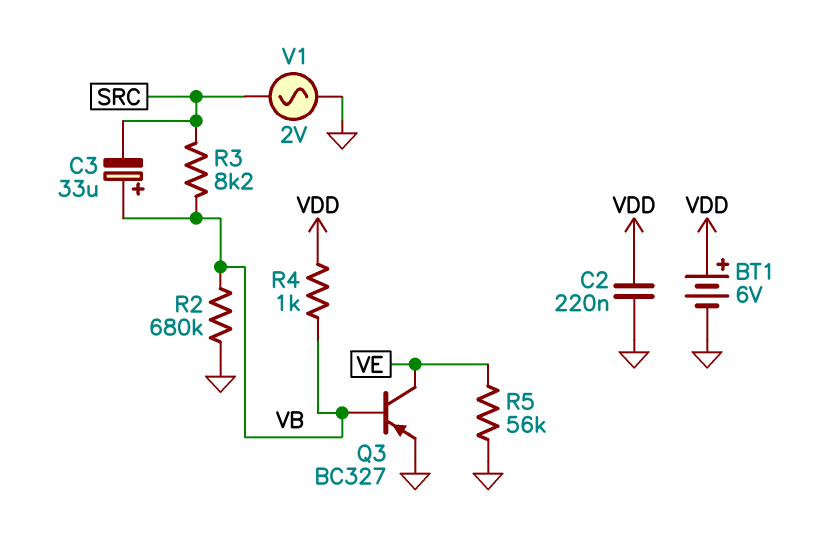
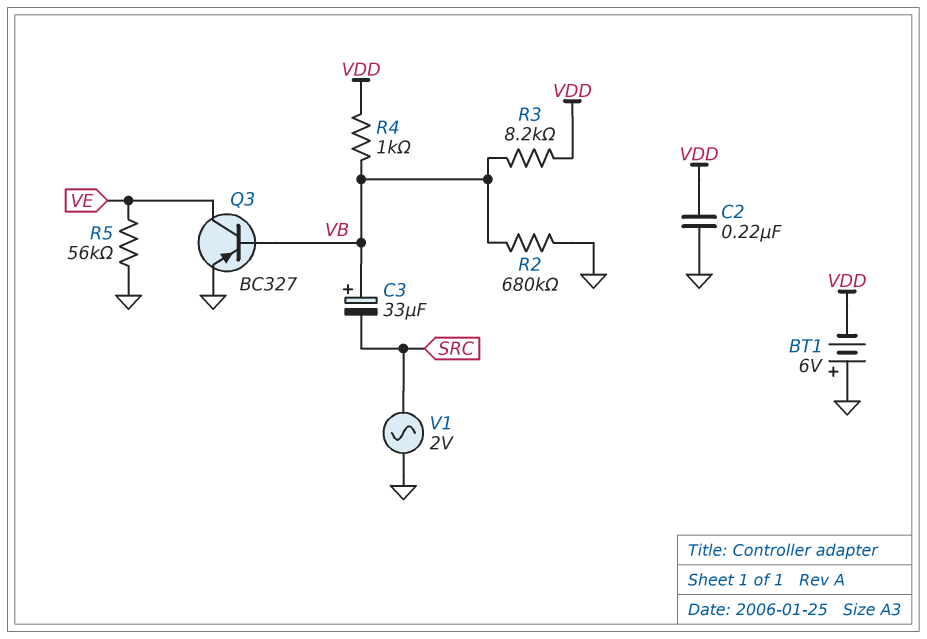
BT1: 6V (plus VDD, minus GND) -> 6V (plus GND, minus VDD)
R3: 8.2k (SRC, VB) -> 8.2k (VB, VDD)

